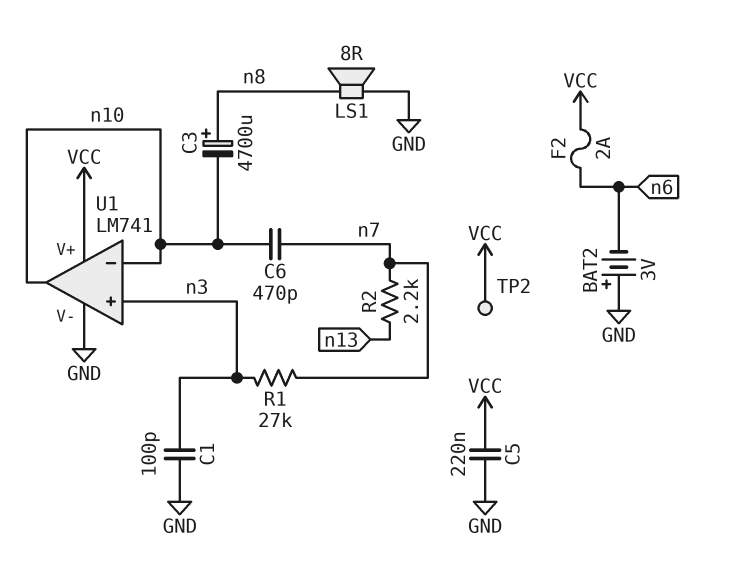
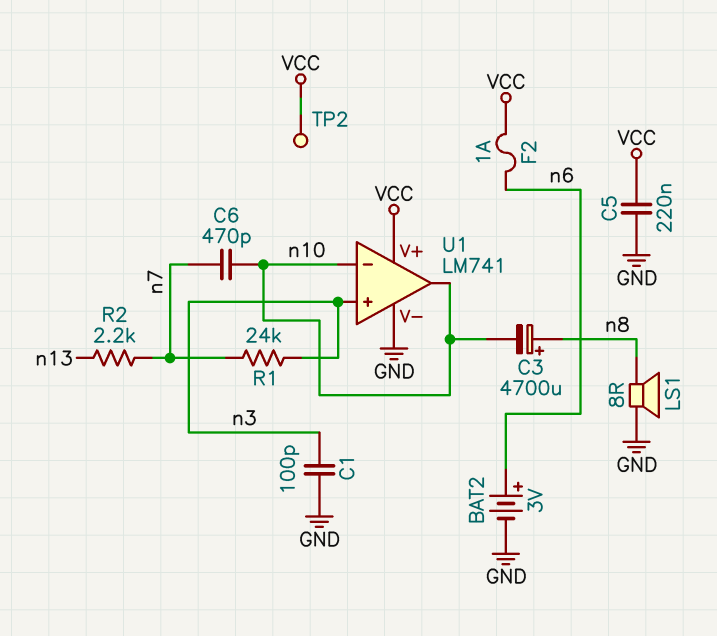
BAT2: 3V (plus GND, minus n6) -> 3V (plus n6, minus GND)
F2: 2A (VCC, n6) -> 1A (VCC, n6)
R1: 27k (n3, n7) -> 24k (n3, n7)

